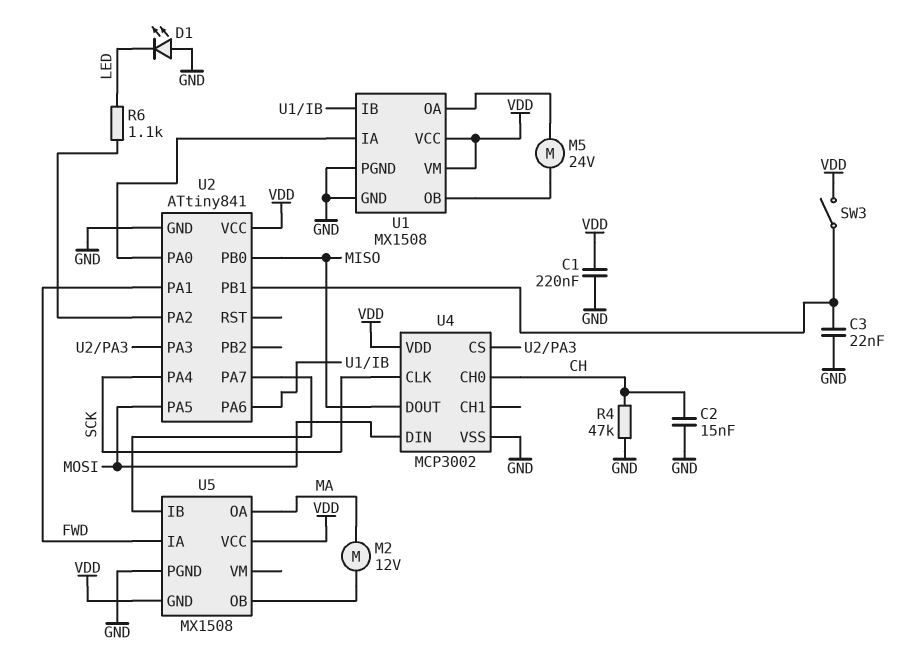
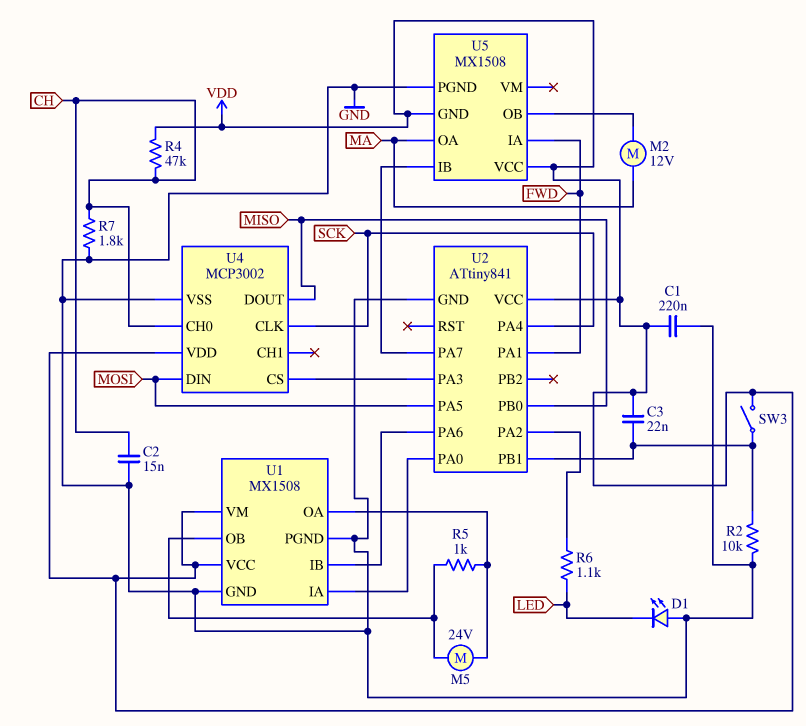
C3: 22nF (GND, U2/PB1) -> 22nF (U2/PB1, VDD)
R2: none -> 10k (GND, U2/PB1)
R4: 47k (CH, GND) -> 47k (CH, VDD)
R5: none -> 1k (U1/OA, U1/OB)
R7: none -> 1.8k (CH, GND)

